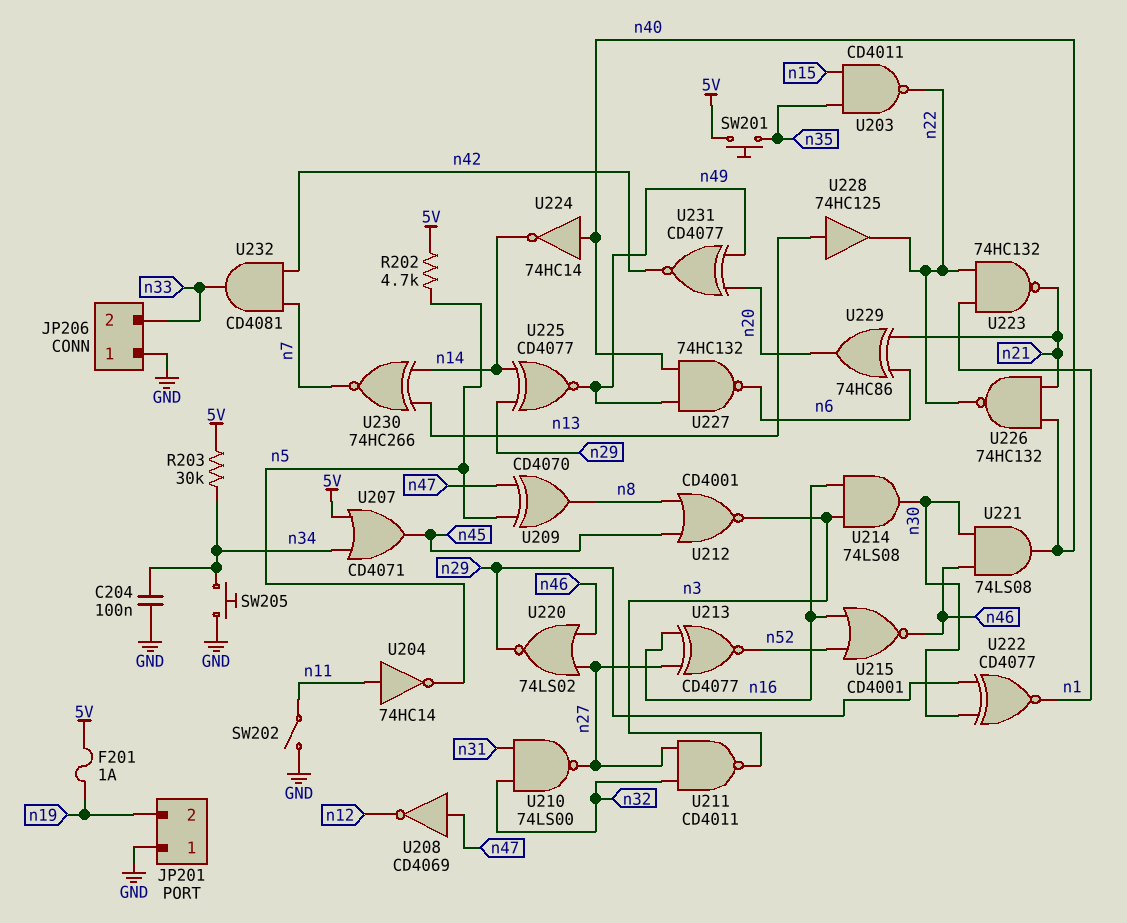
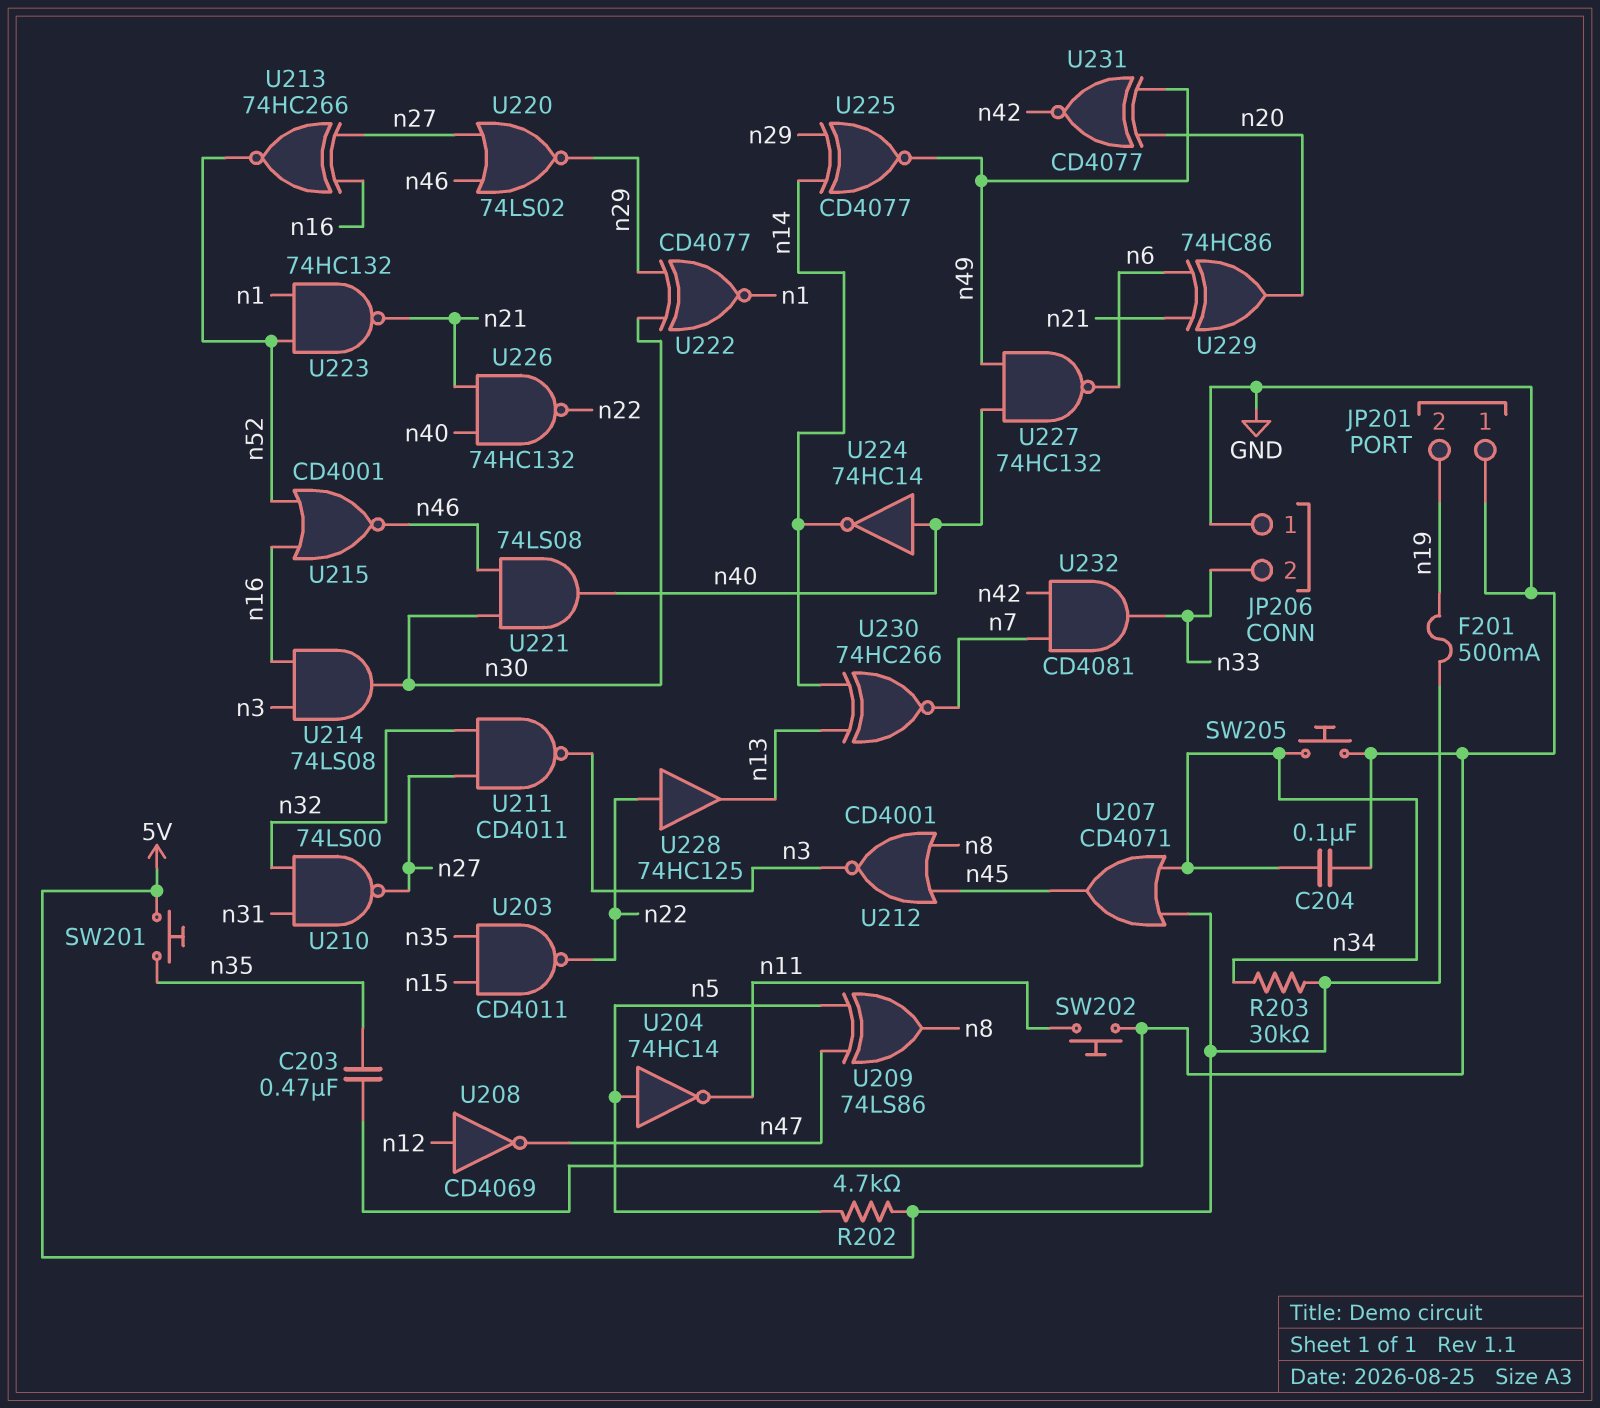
C203: none -> 470nF (GND, n35)
F201: 1A (5V, n19) -> 500mA (5V, n19)
SW202: switch (GND, n11) -> button (GND, n11)
U204: NOT 74HC14 (in n11, out n5) -> NOT 74HC14 (in n5, out n11)
U208: NOT CD4069 (in n47, out n12) -> NOT CD4069 (in n12, out n47)
U209: XOR CD4070 (in n5, in n47, out n8) -> XOR 74LS86 (in n5, in n47, out n8)
U213: XNOR CD4077 (in n16, in n27, out n52) -> XNOR 74HC266 (in n16, in n27, out n52)
U223: NAND 74HC132 (in n1, in n22, out n21) -> NAND 74HC132 (in n1, in n52, out n21)
U228: buffer 74HC125 (in n13, out n22) -> buffer 74HC125 (in n22, out n13)

